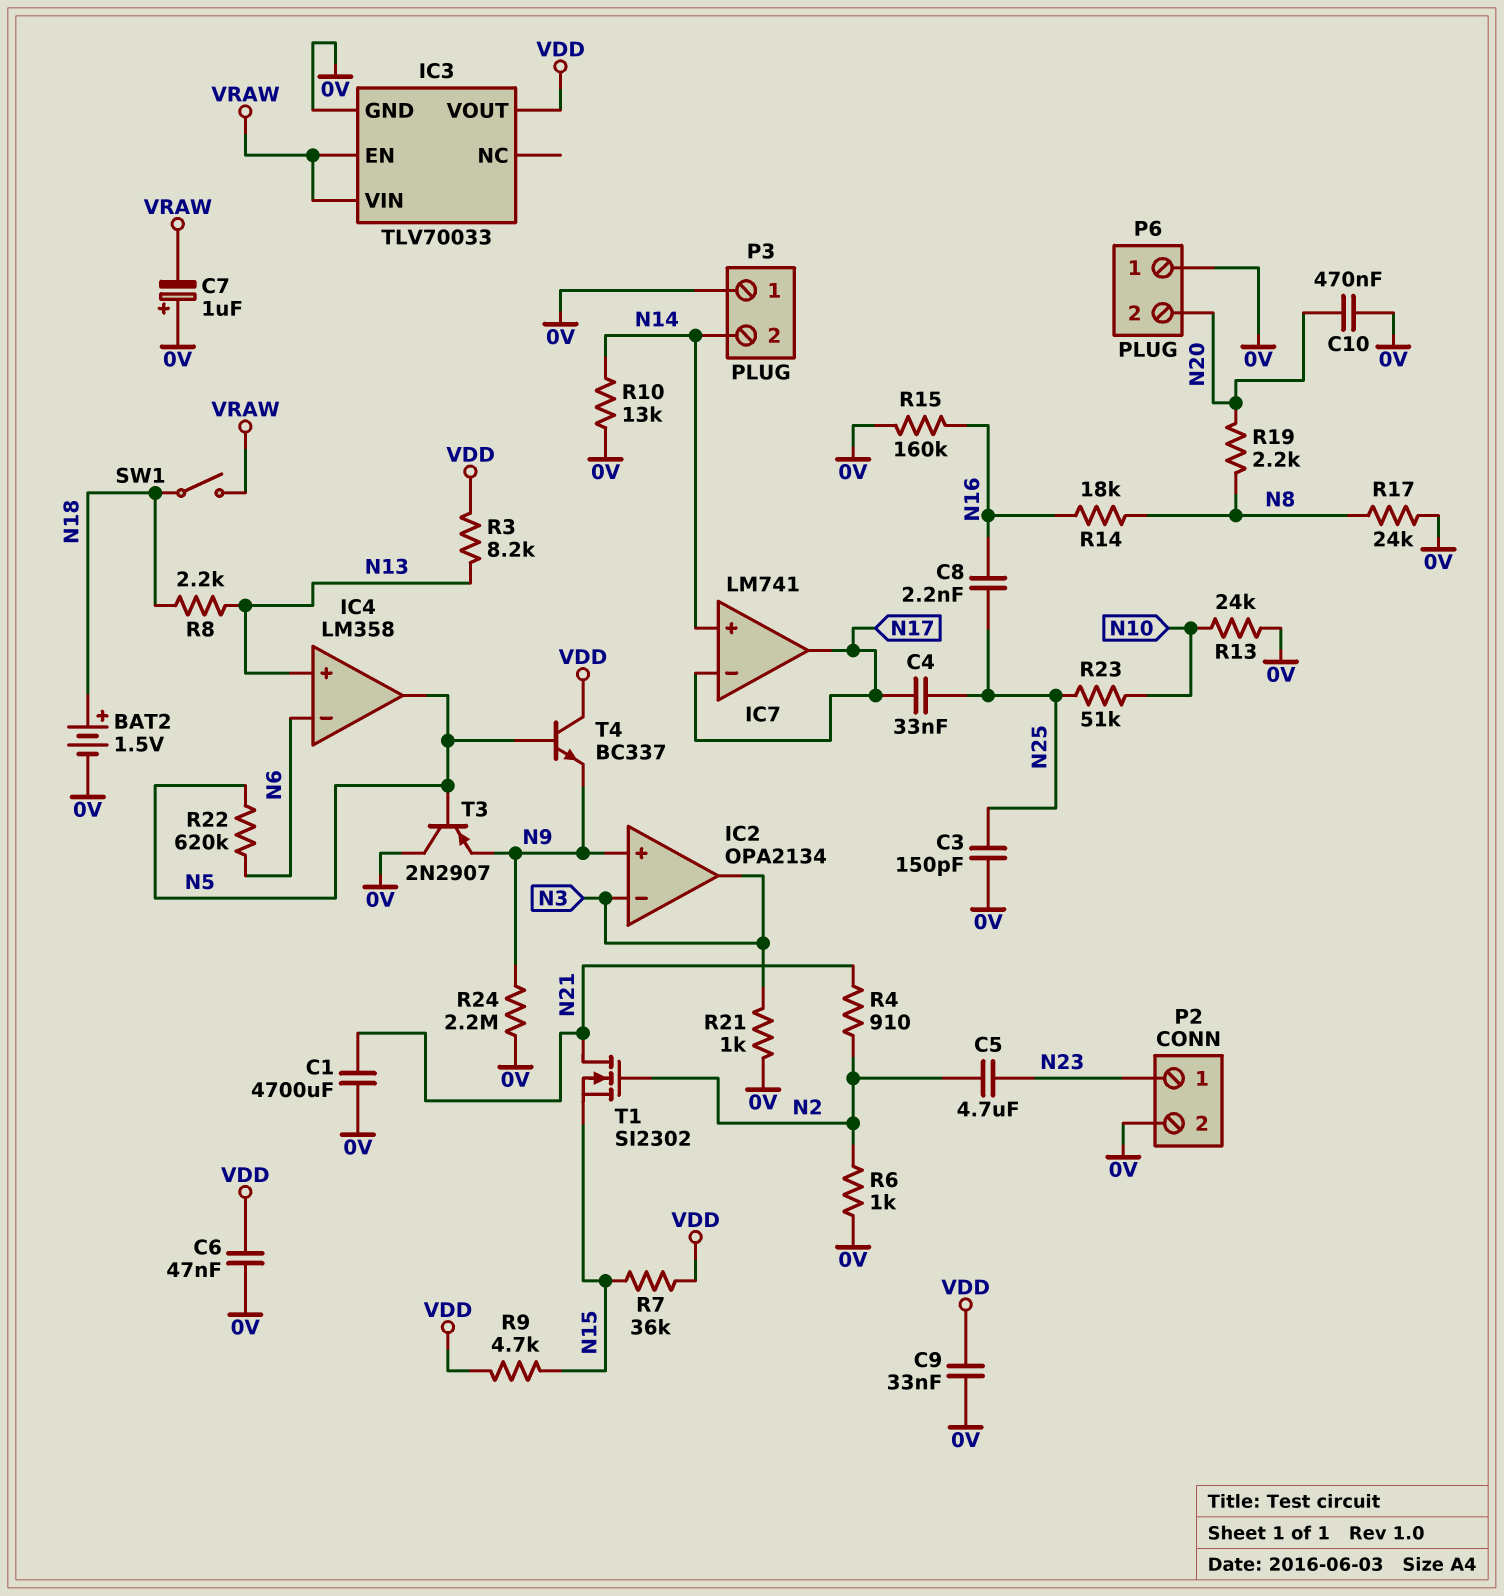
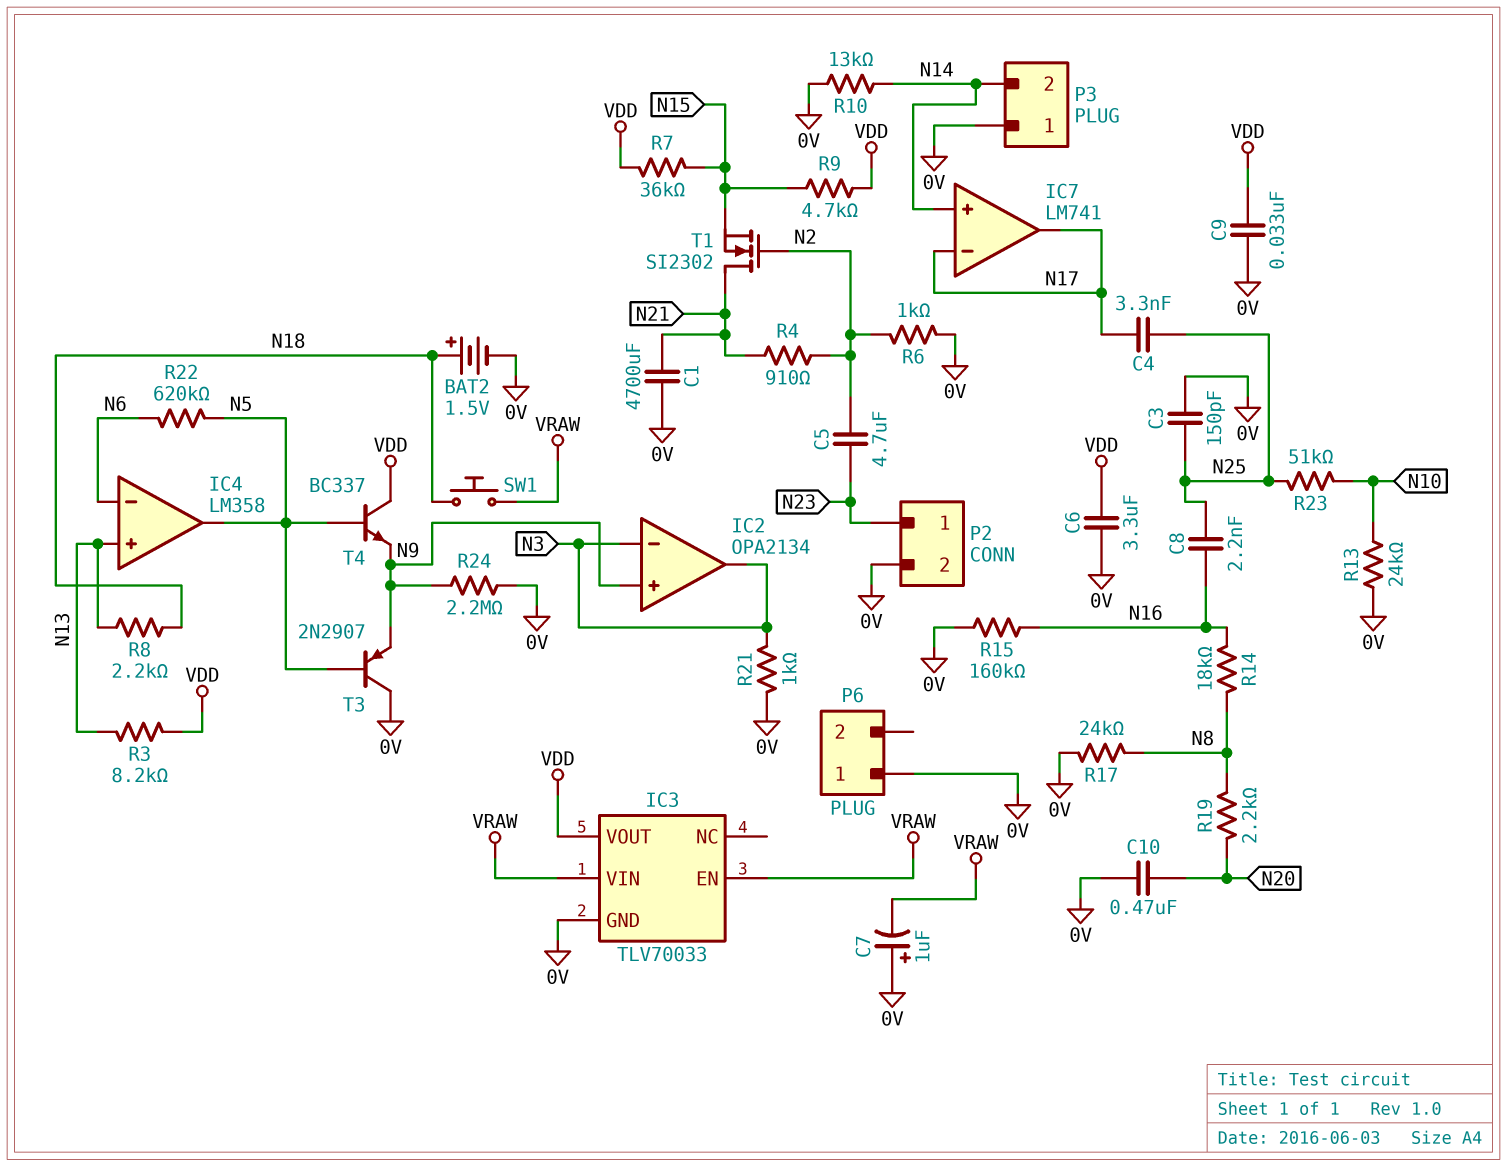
C4: 33nF (N17, N25) -> 3.3nF (N17, N25)
C6: 47nF (0V, VDD) -> 3.3uF (0V, VDD)
P6 pin 2: N20 -> none
SW1: switch (N18, VRAW) -> button (N18, VRAW)

